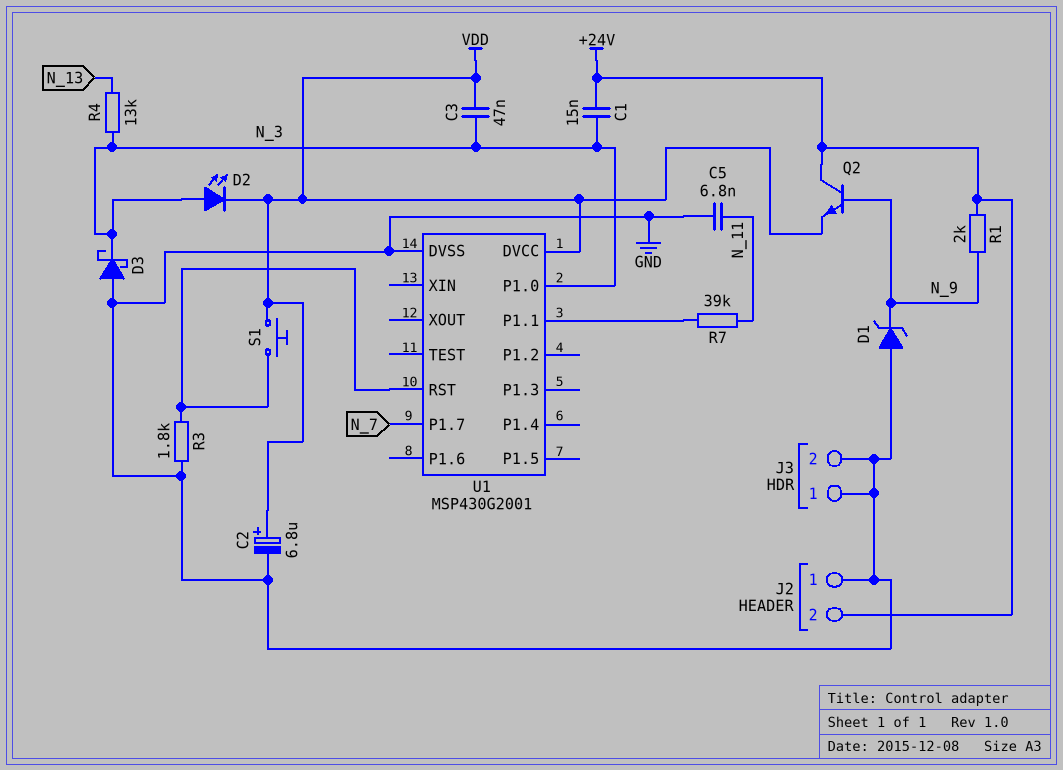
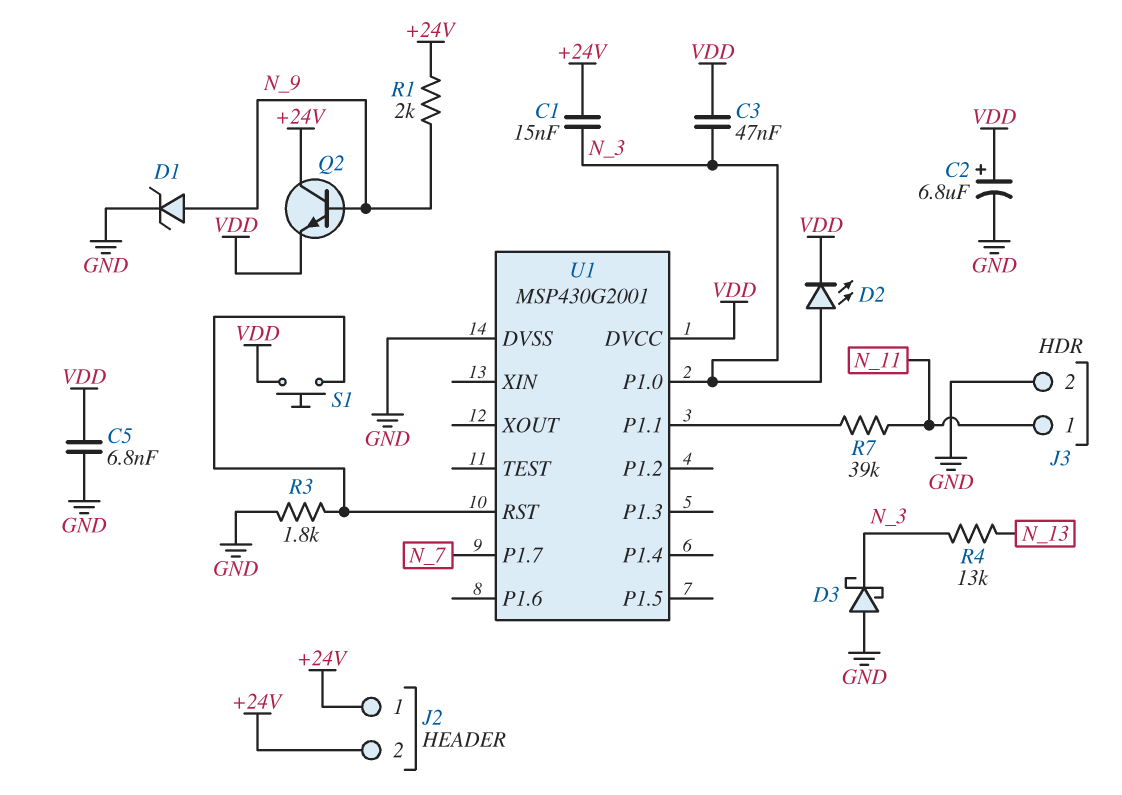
C5: 6.8nF (GND, N_11) -> 6.8nF (GND, VDD)
D1: zener (A GND, K N_9) -> zener (A N_9, K GND)
J2 pin 1: GND -> +24V
J3 pin 1: GND -> N_11

